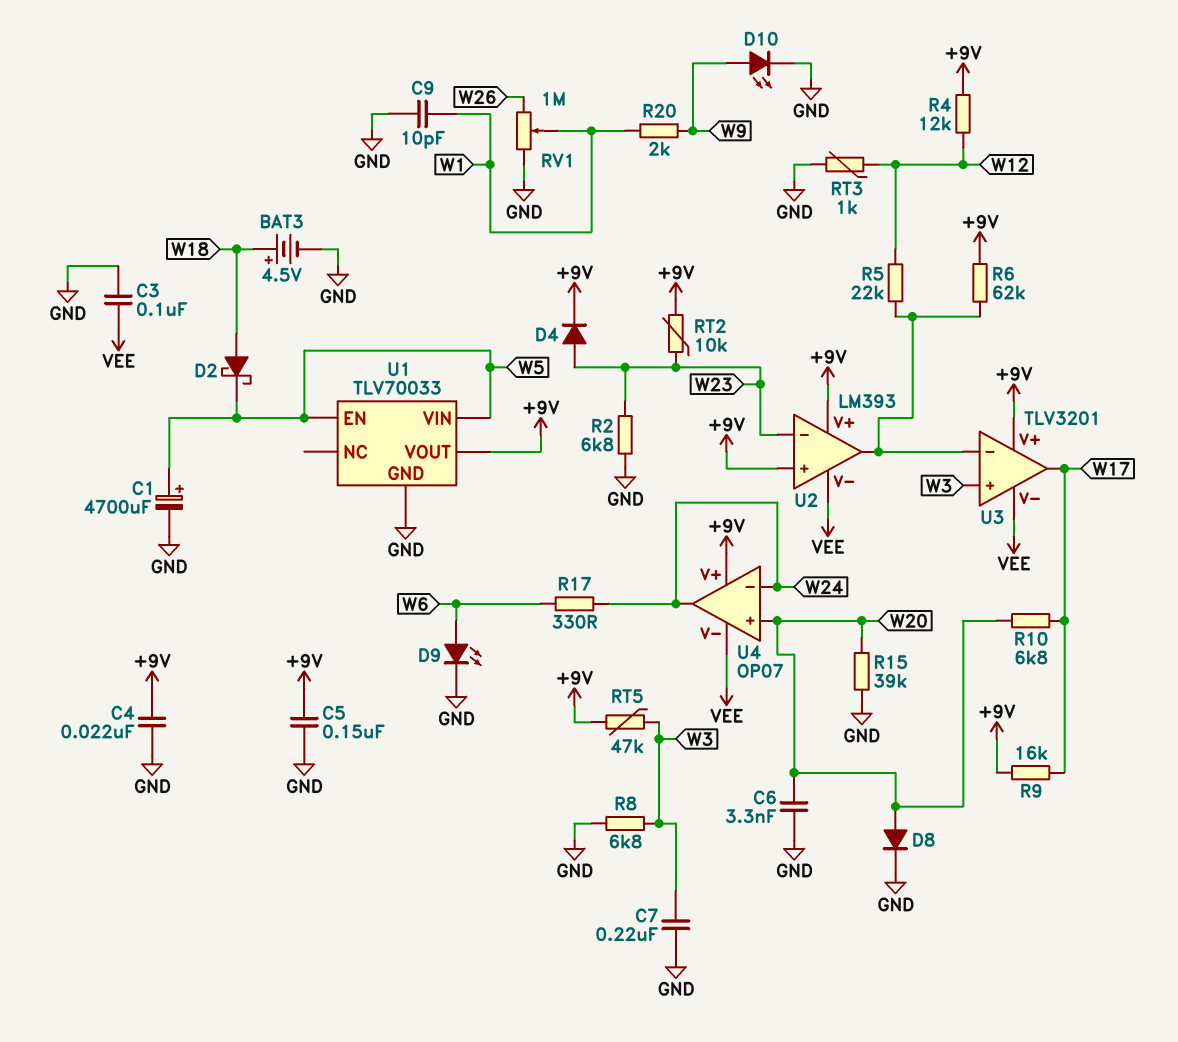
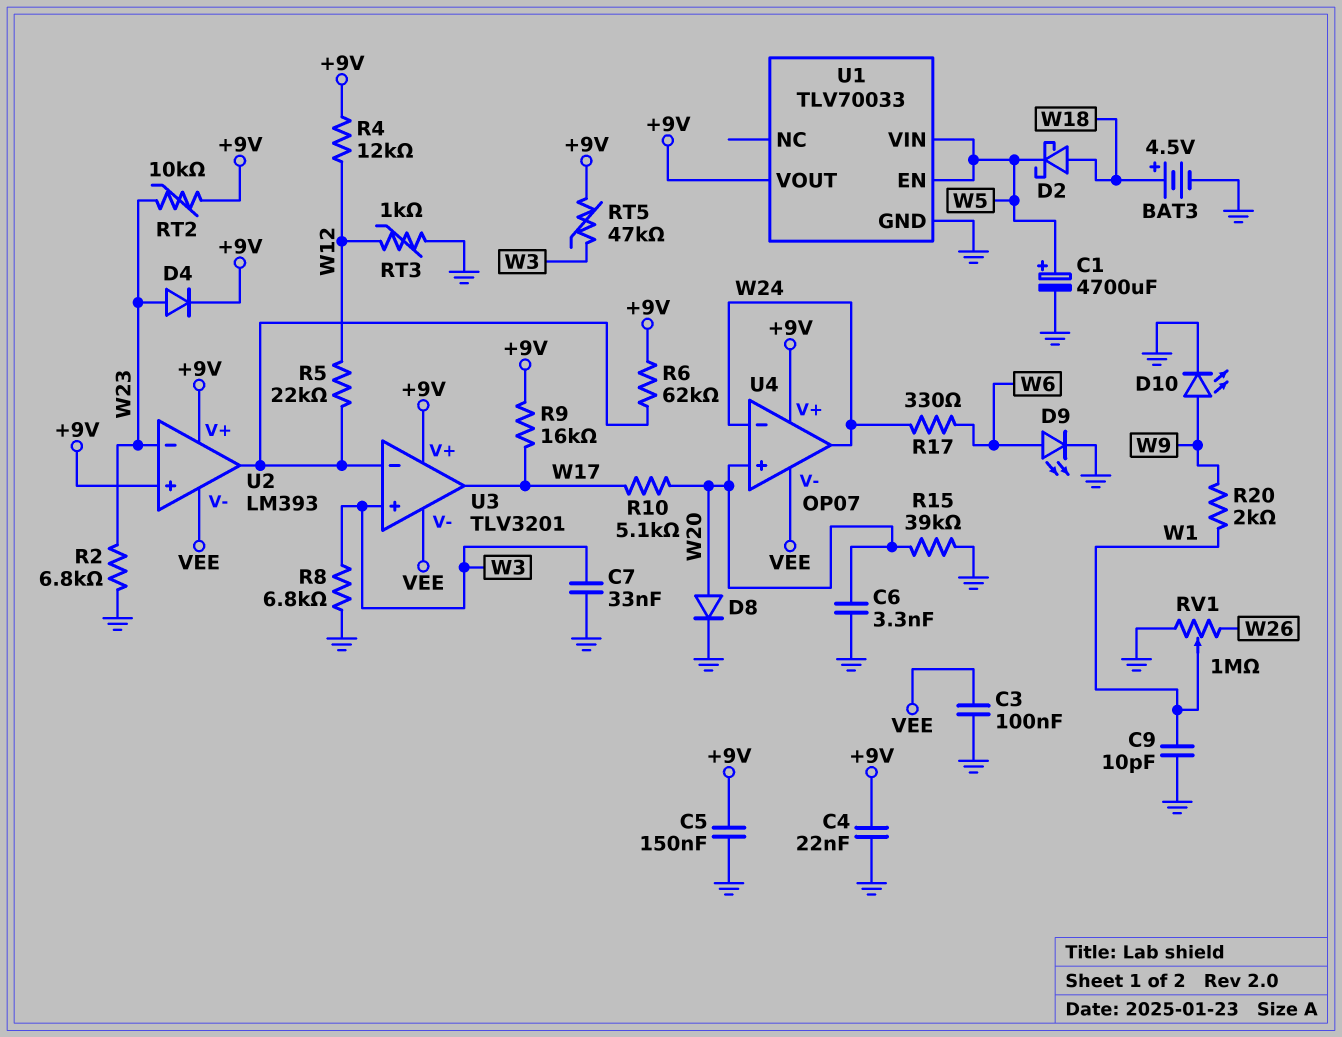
C7: 220nF (GND, W3) -> 33nF (GND, W3)
R10: 6.8k (W17, W20) -> 5.1k (W17, W20)

